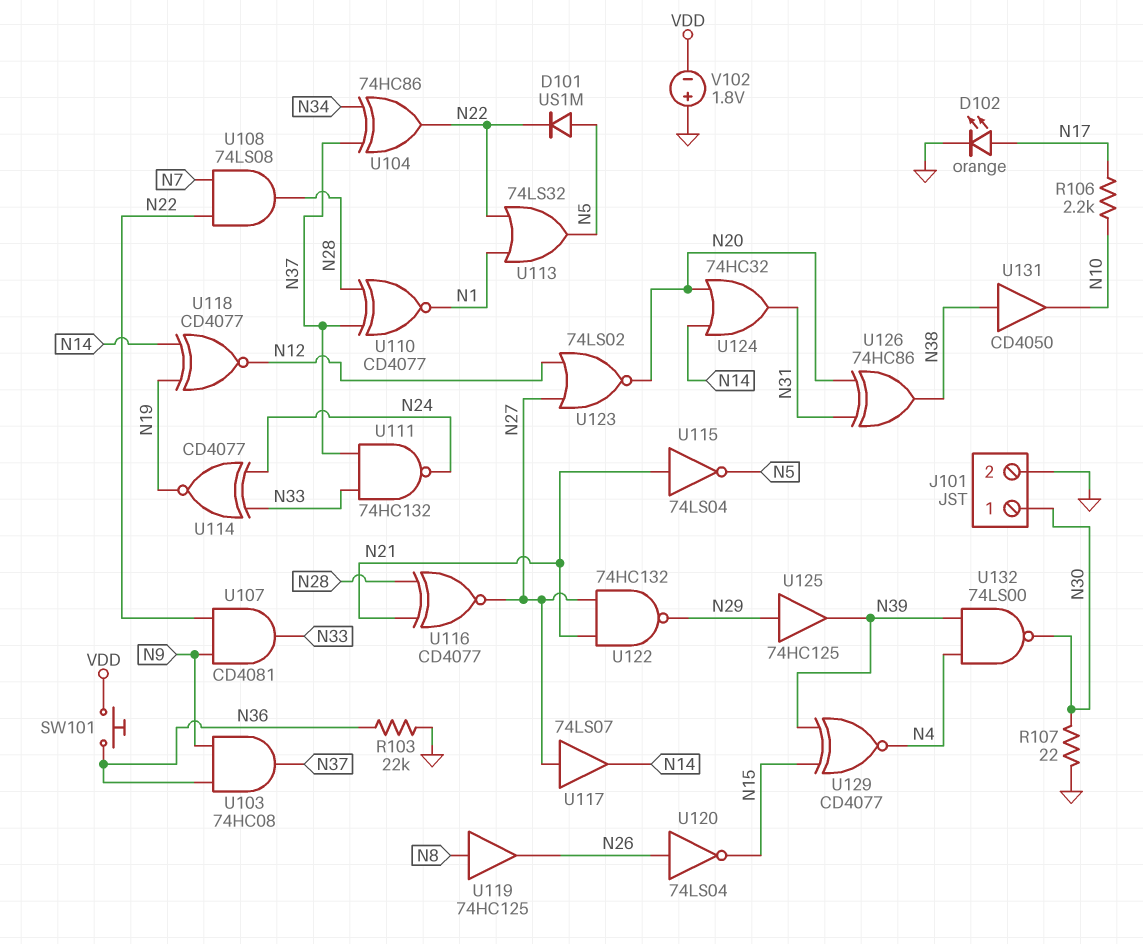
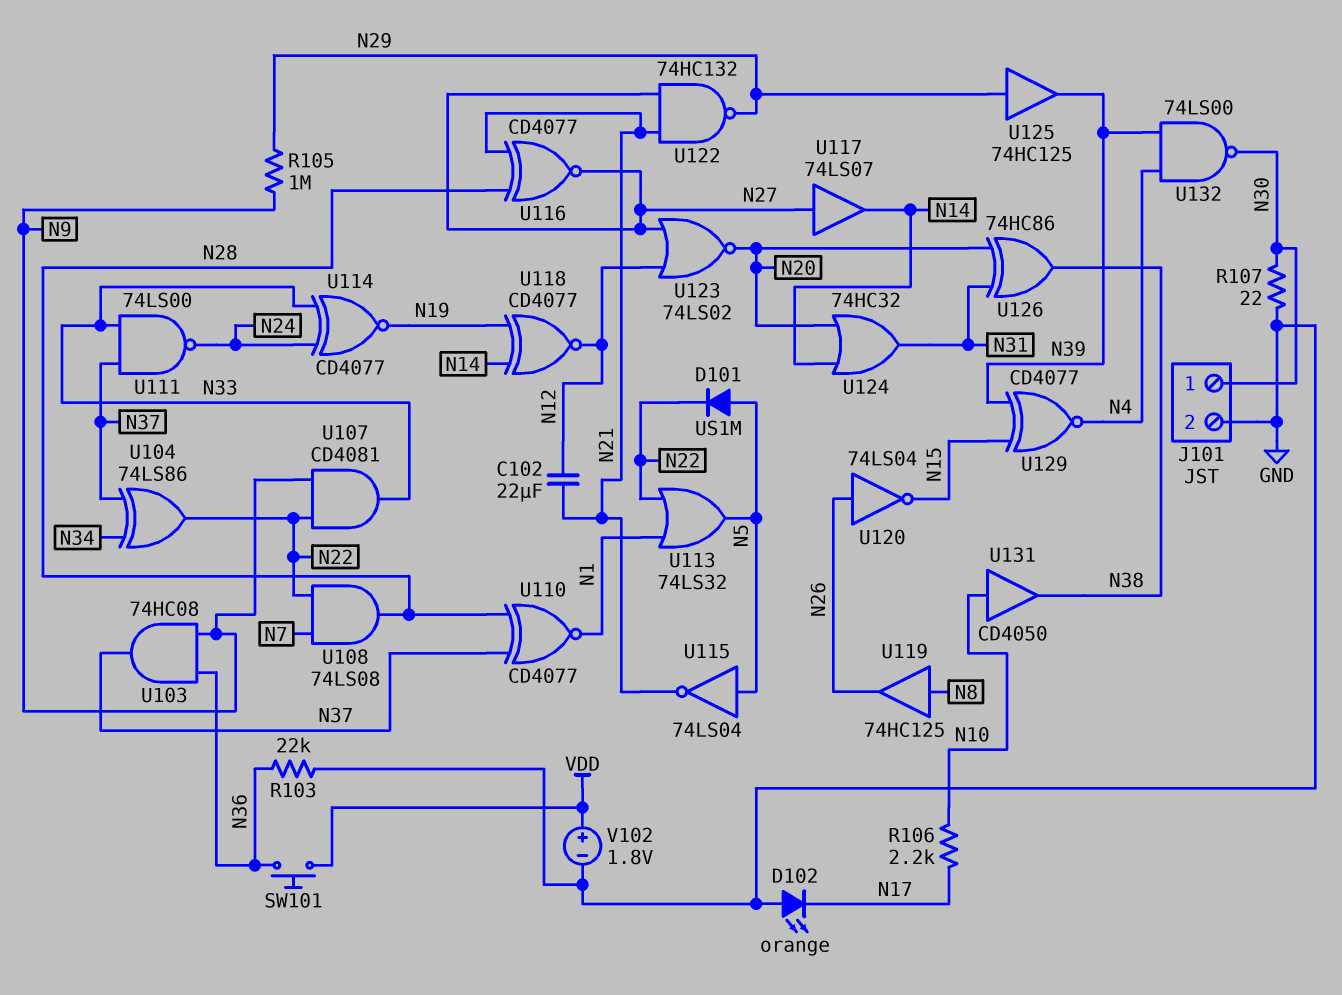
C102: none -> 22uF (N12, N21)
D102: LED orange (A N17, K GND) -> LED orange (A GND, K N17)
R105: none -> 1M (N9, N29)
U104: XOR 74HC86 (in N34, in N37, out N22) -> XOR 74LS86 (in N34, in N37, out N22)
U111: NAND 74HC132 (in N33, in N37, out N24) -> NAND 74LS00 (in N33, in N37, out N24)
U115: NOT 74LS04 (in N21, out N5) -> NOT 74LS04 (in N5, out N21)
U131: buffer CD4050 (in N38, out N10) -> buffer CD4050 (in N10, out N38)
V102: 1.8V (plus GND, minus VDD) -> 1.8V (plus VDD, minus GND)

